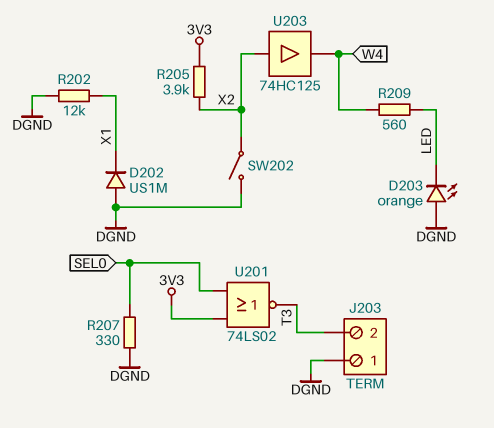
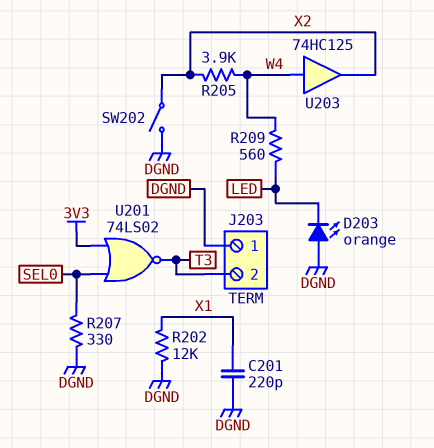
C201: none -> 220pF (DGND, X1)
D202: diode US1M (A DGND, K X1) -> none
R205: 3.9k (3V3, X2) -> 3.9k (W4, X2)
U203: buffer 74HC125 (in X2, out W4) -> buffer 74HC125 (in W4, out X2)

